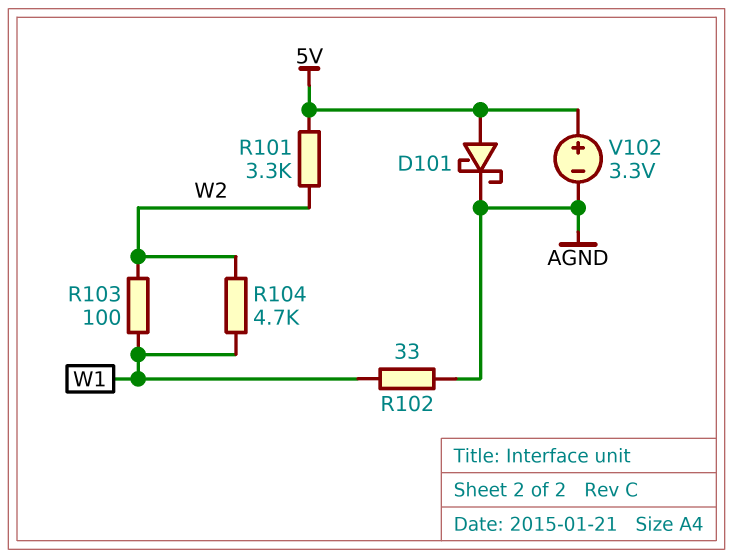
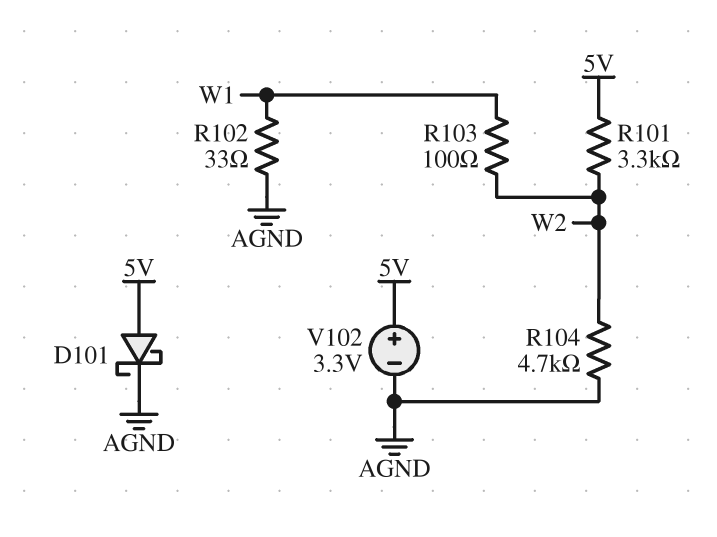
R104: 4.7k (W1, W2) -> 4.7k (AGND, W2)

